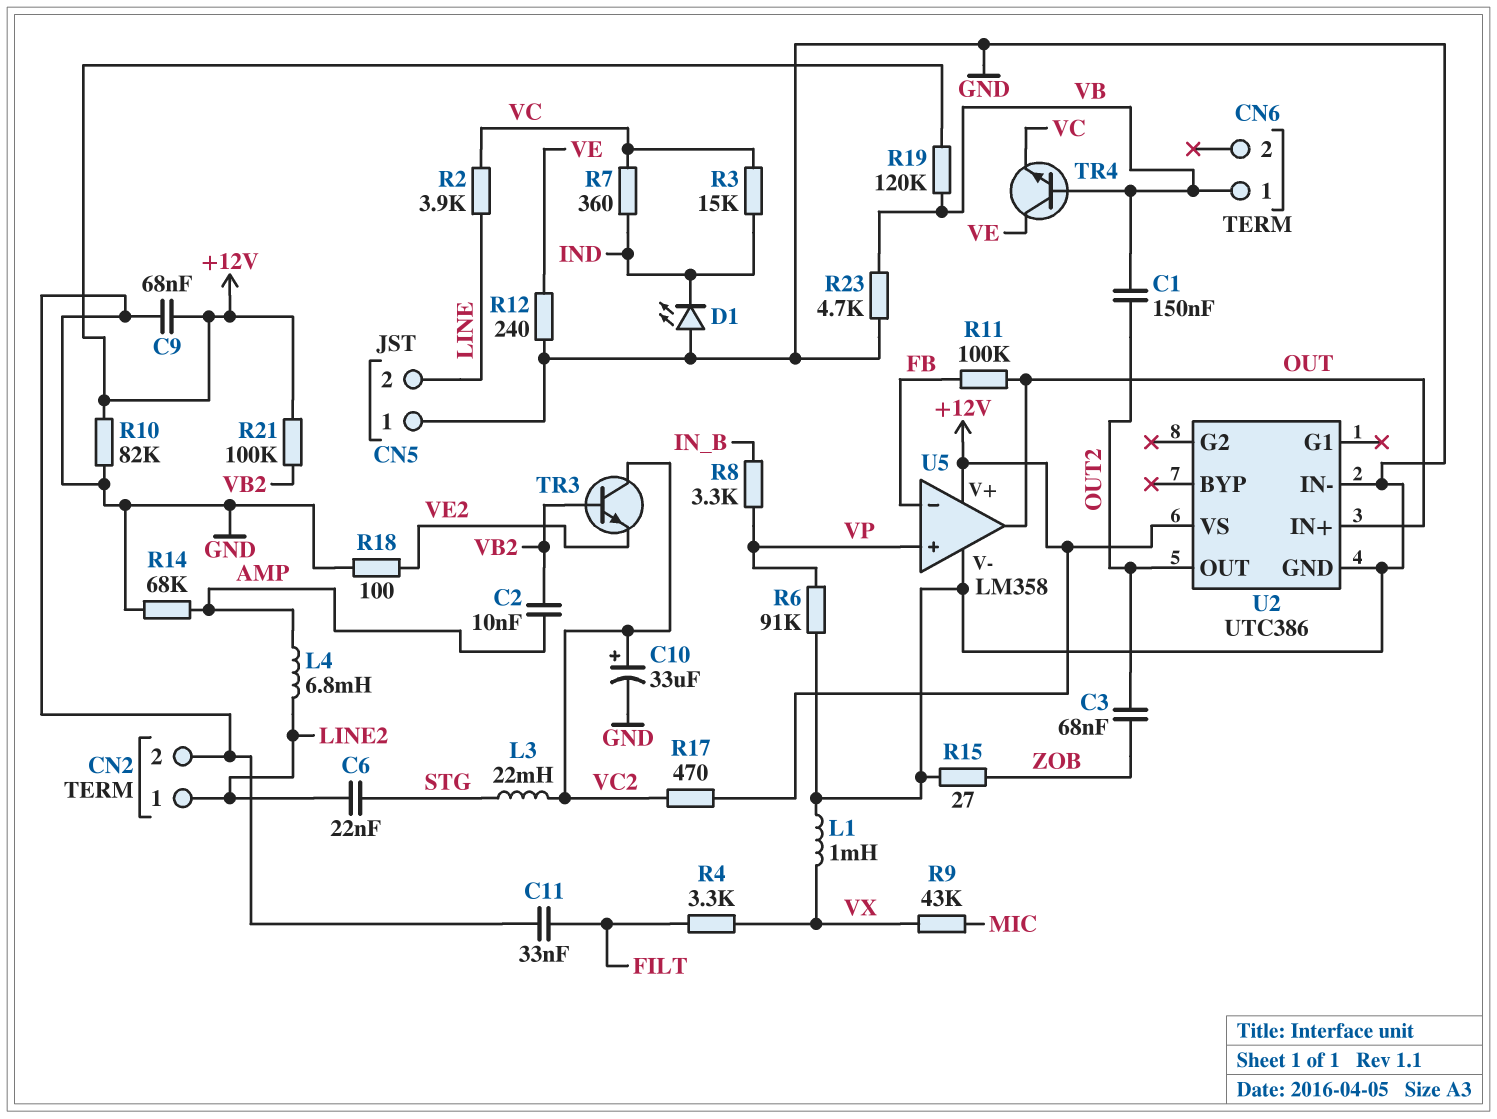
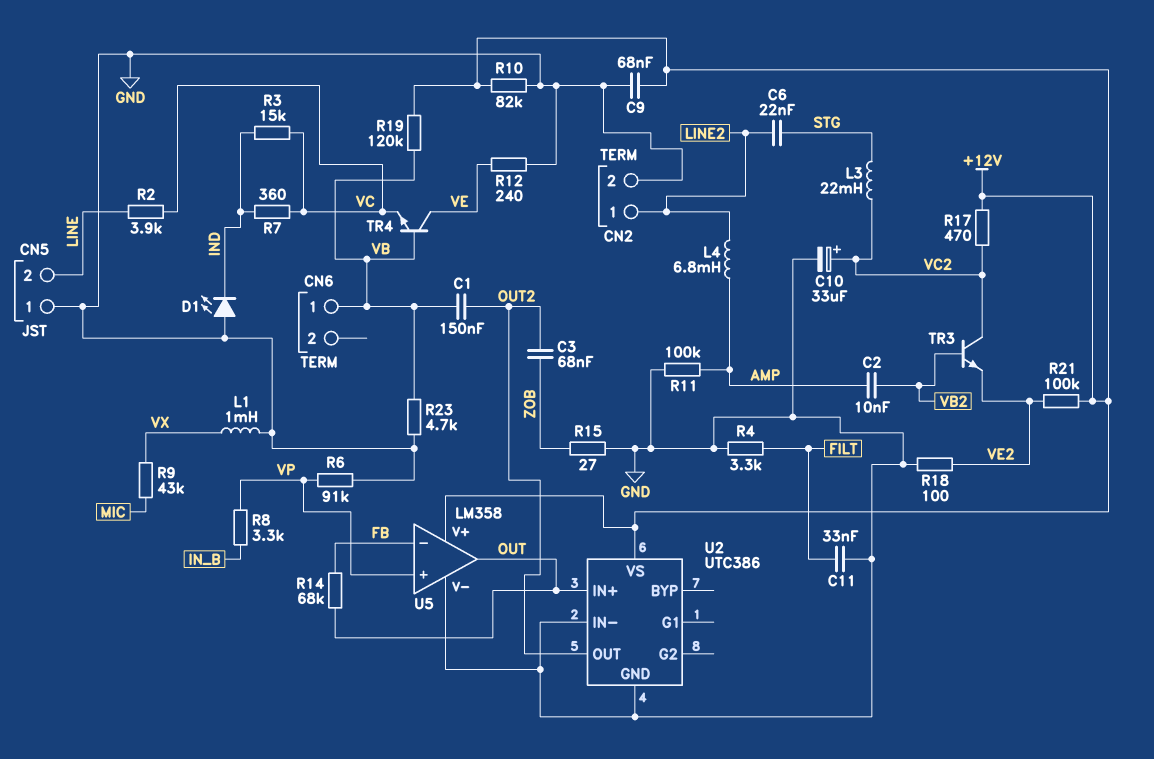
R4: 3.3k (FILT, VX) -> 3.3k (FILT, GND)
R11: 100k (FB, OUT) -> 100k (AMP, GND)
R14: 68k (AMP, GND) -> 68k (FB, OUT)
R21: 100k (+12V, VB2) -> 100k (+12V, VE2)

